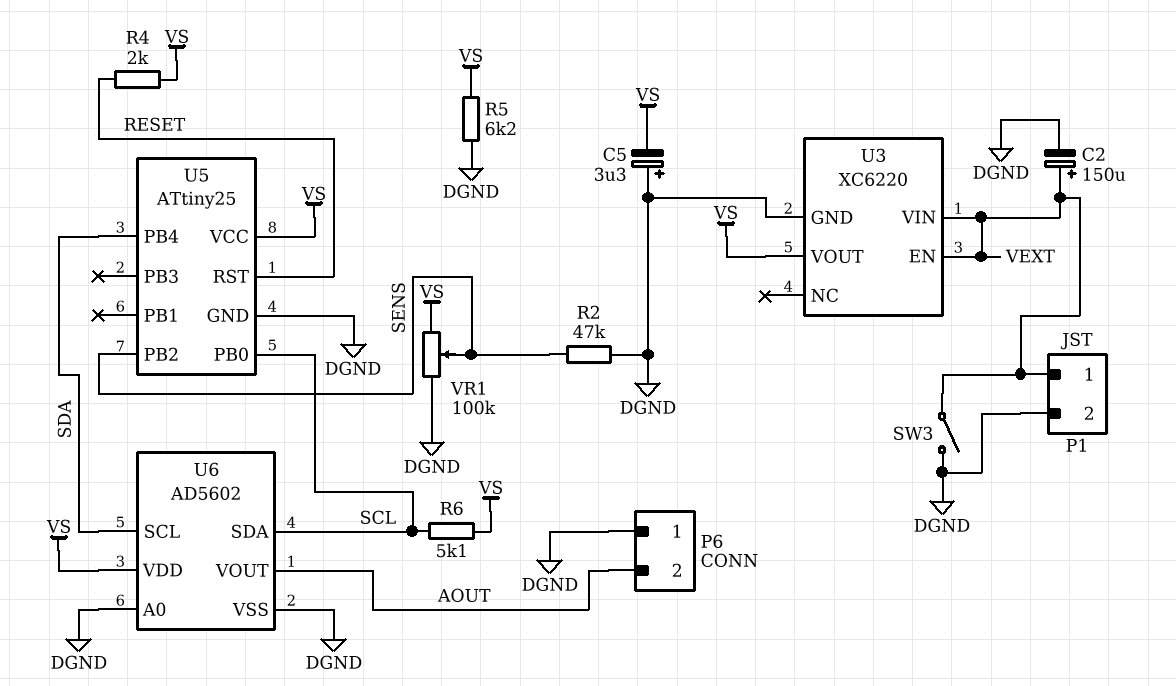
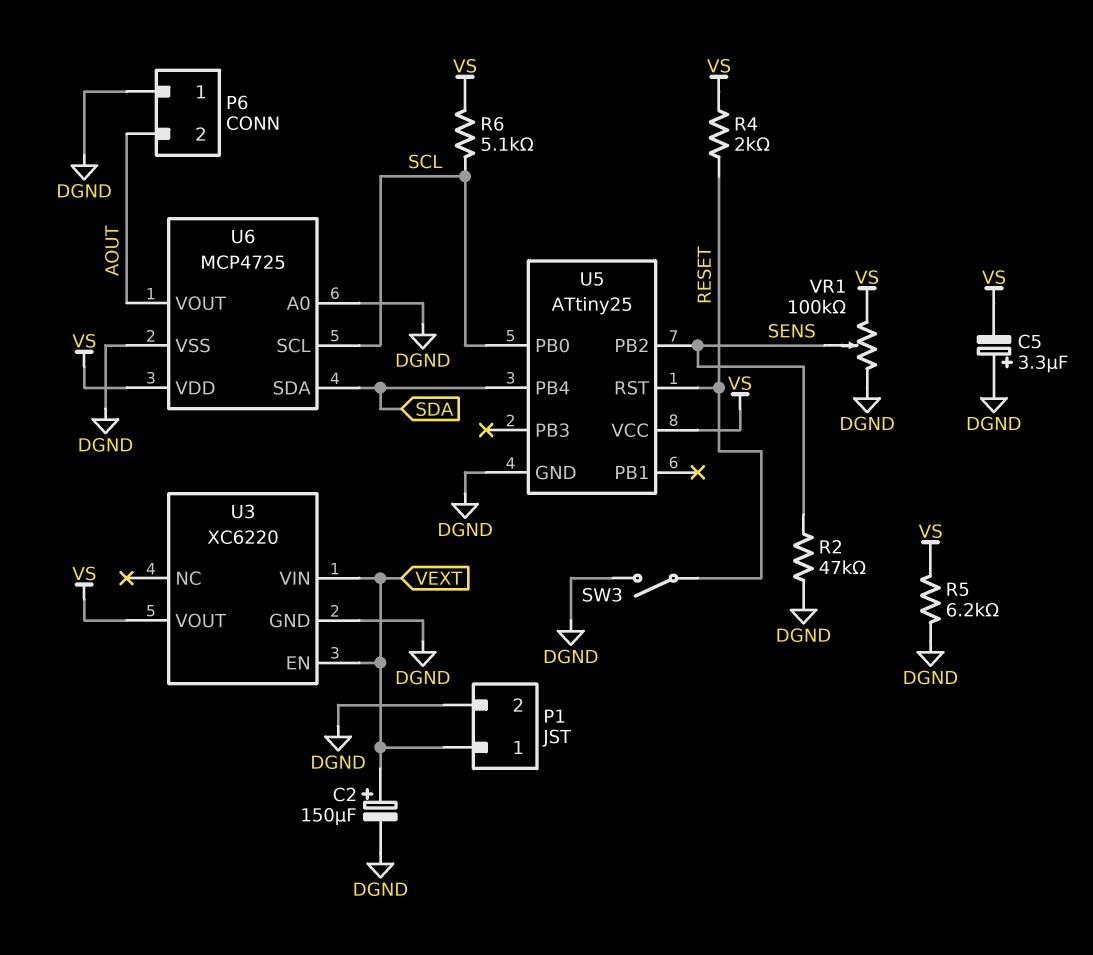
SW3: switch (DGND, VEXT) -> switch (DGND, RESET)
U6: AD5602 -> MCP4725
U6 pin SCL: SDA -> SCL
U6 pin SDA: SCL -> SDA

